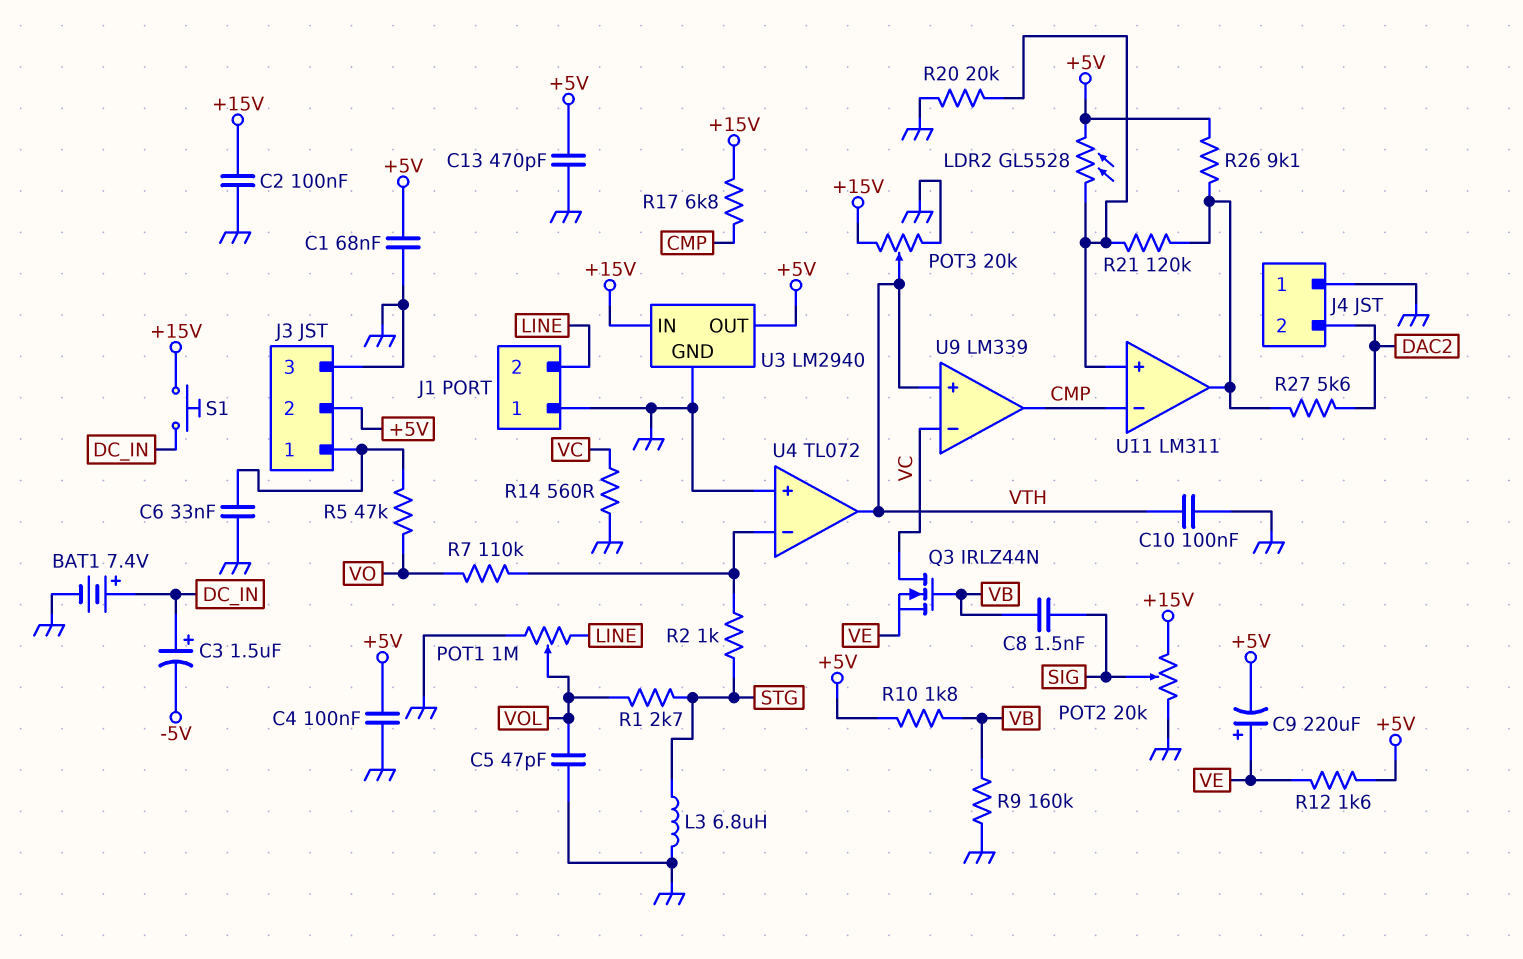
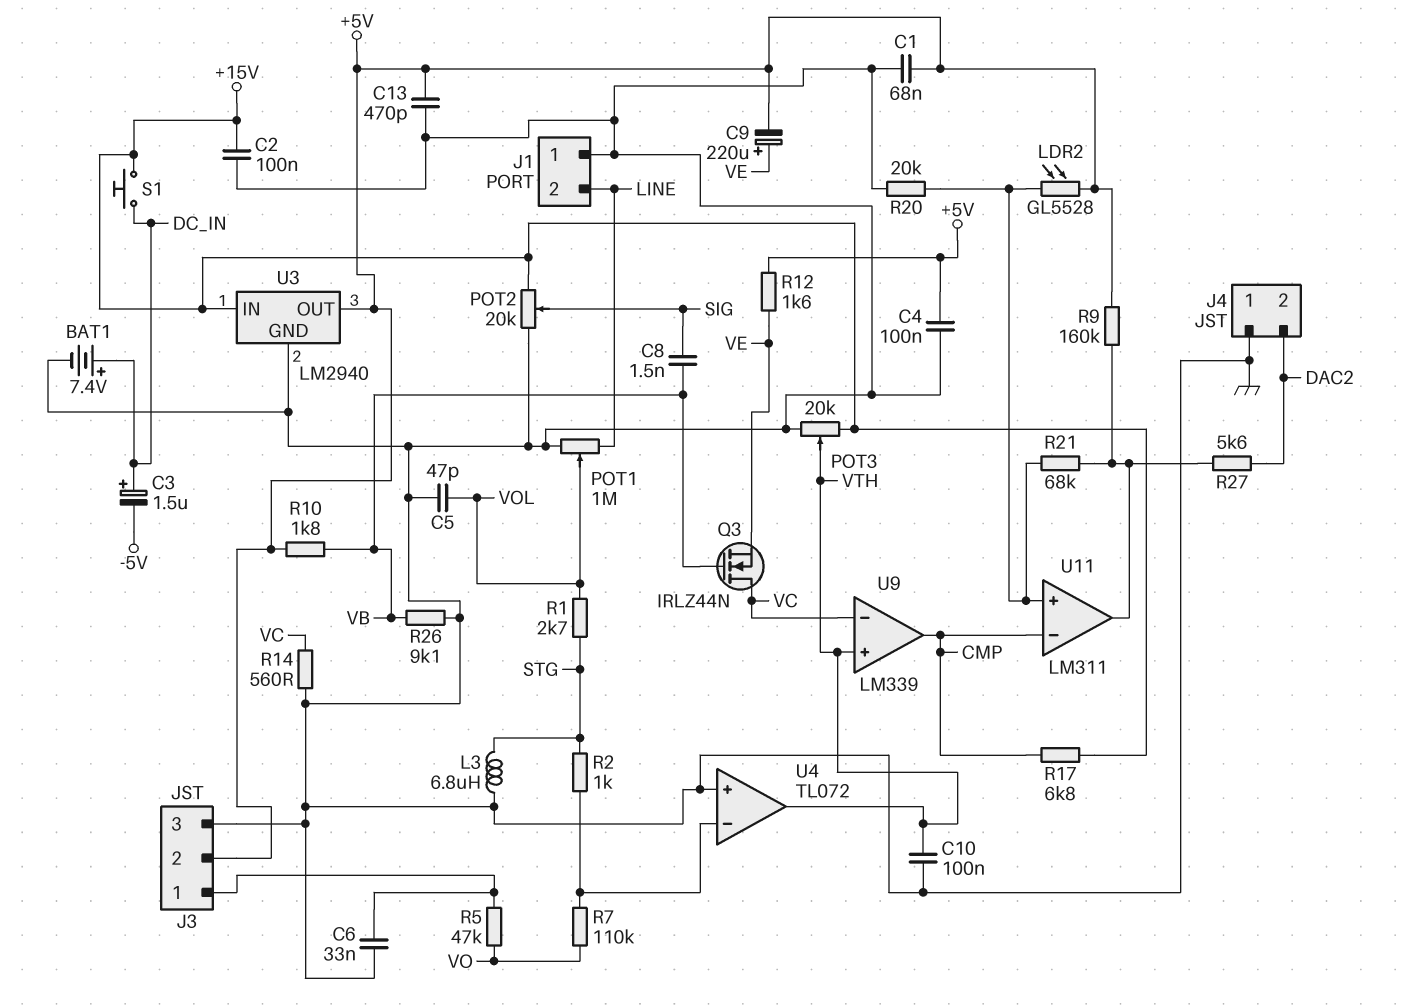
R9: 160k (GND, VB) -> 160k (+5V, U11/out)
R21: 120k (U11/in+, U11/out) -> 68k (U11/in+, U11/out)
R26: 9.1k (+5V, U11/out) -> 9.1k (GND, VB)

